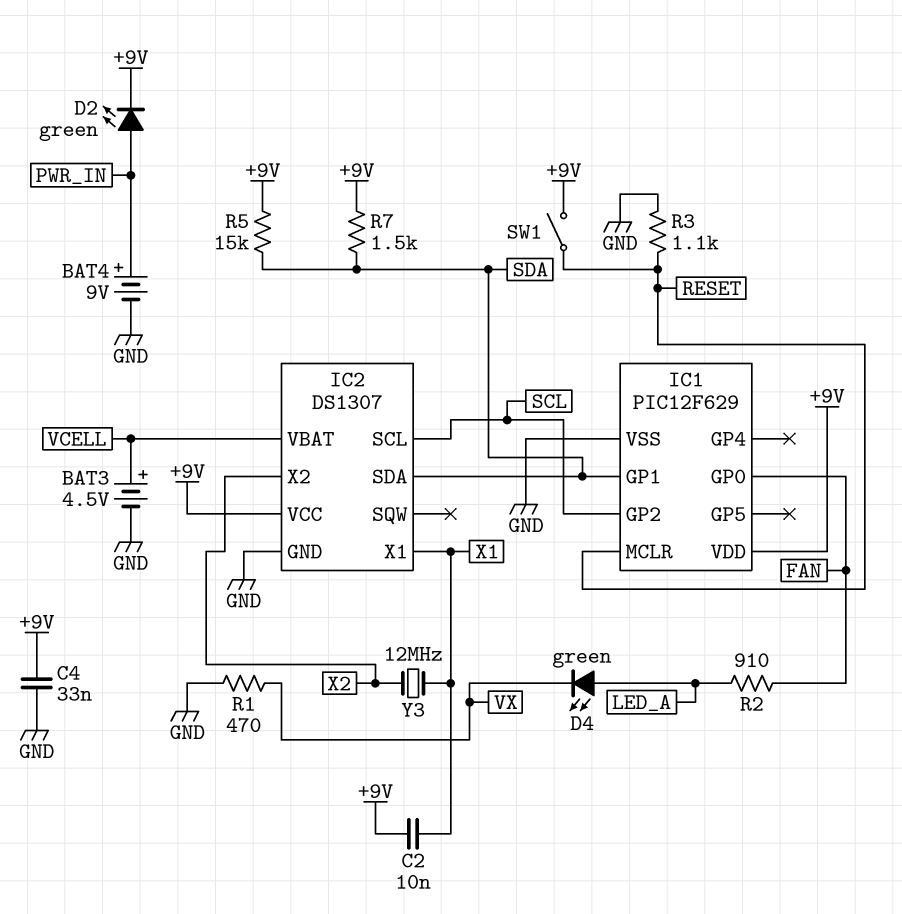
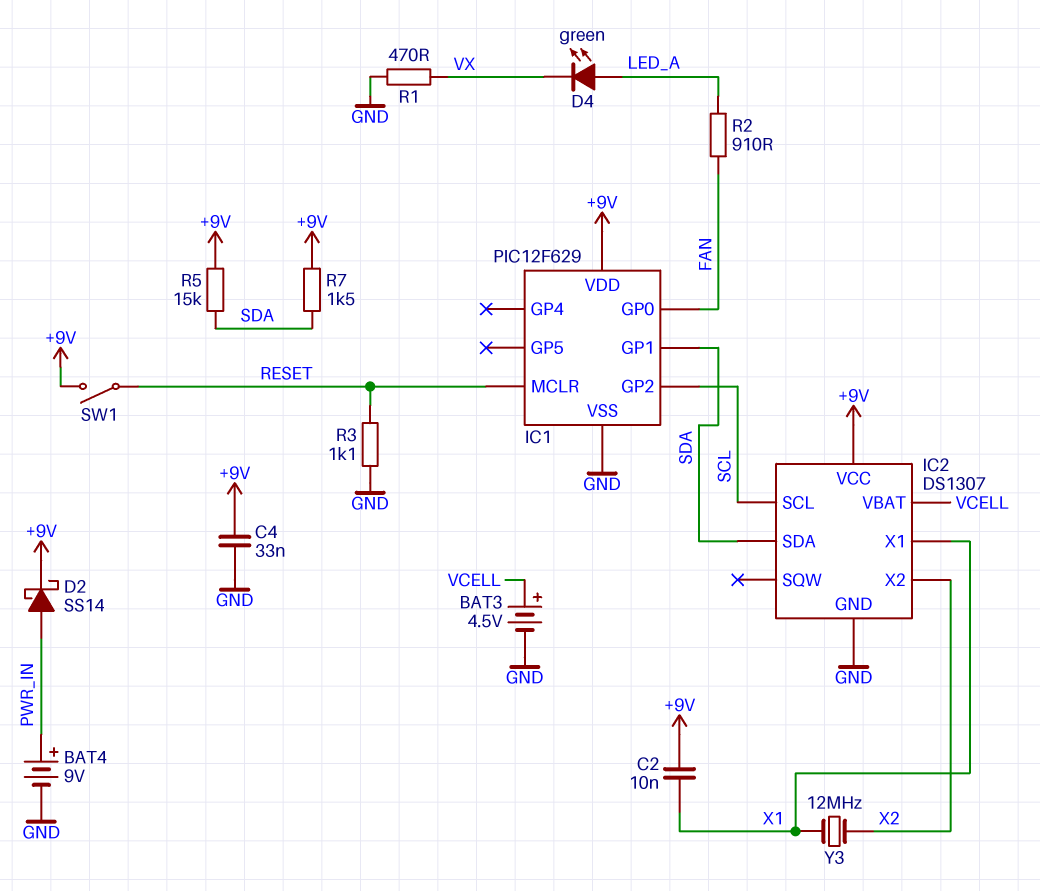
D2: LED green (A PWR_IN, K +9V) -> schottky SS14 (A PWR_IN, K +9V)

